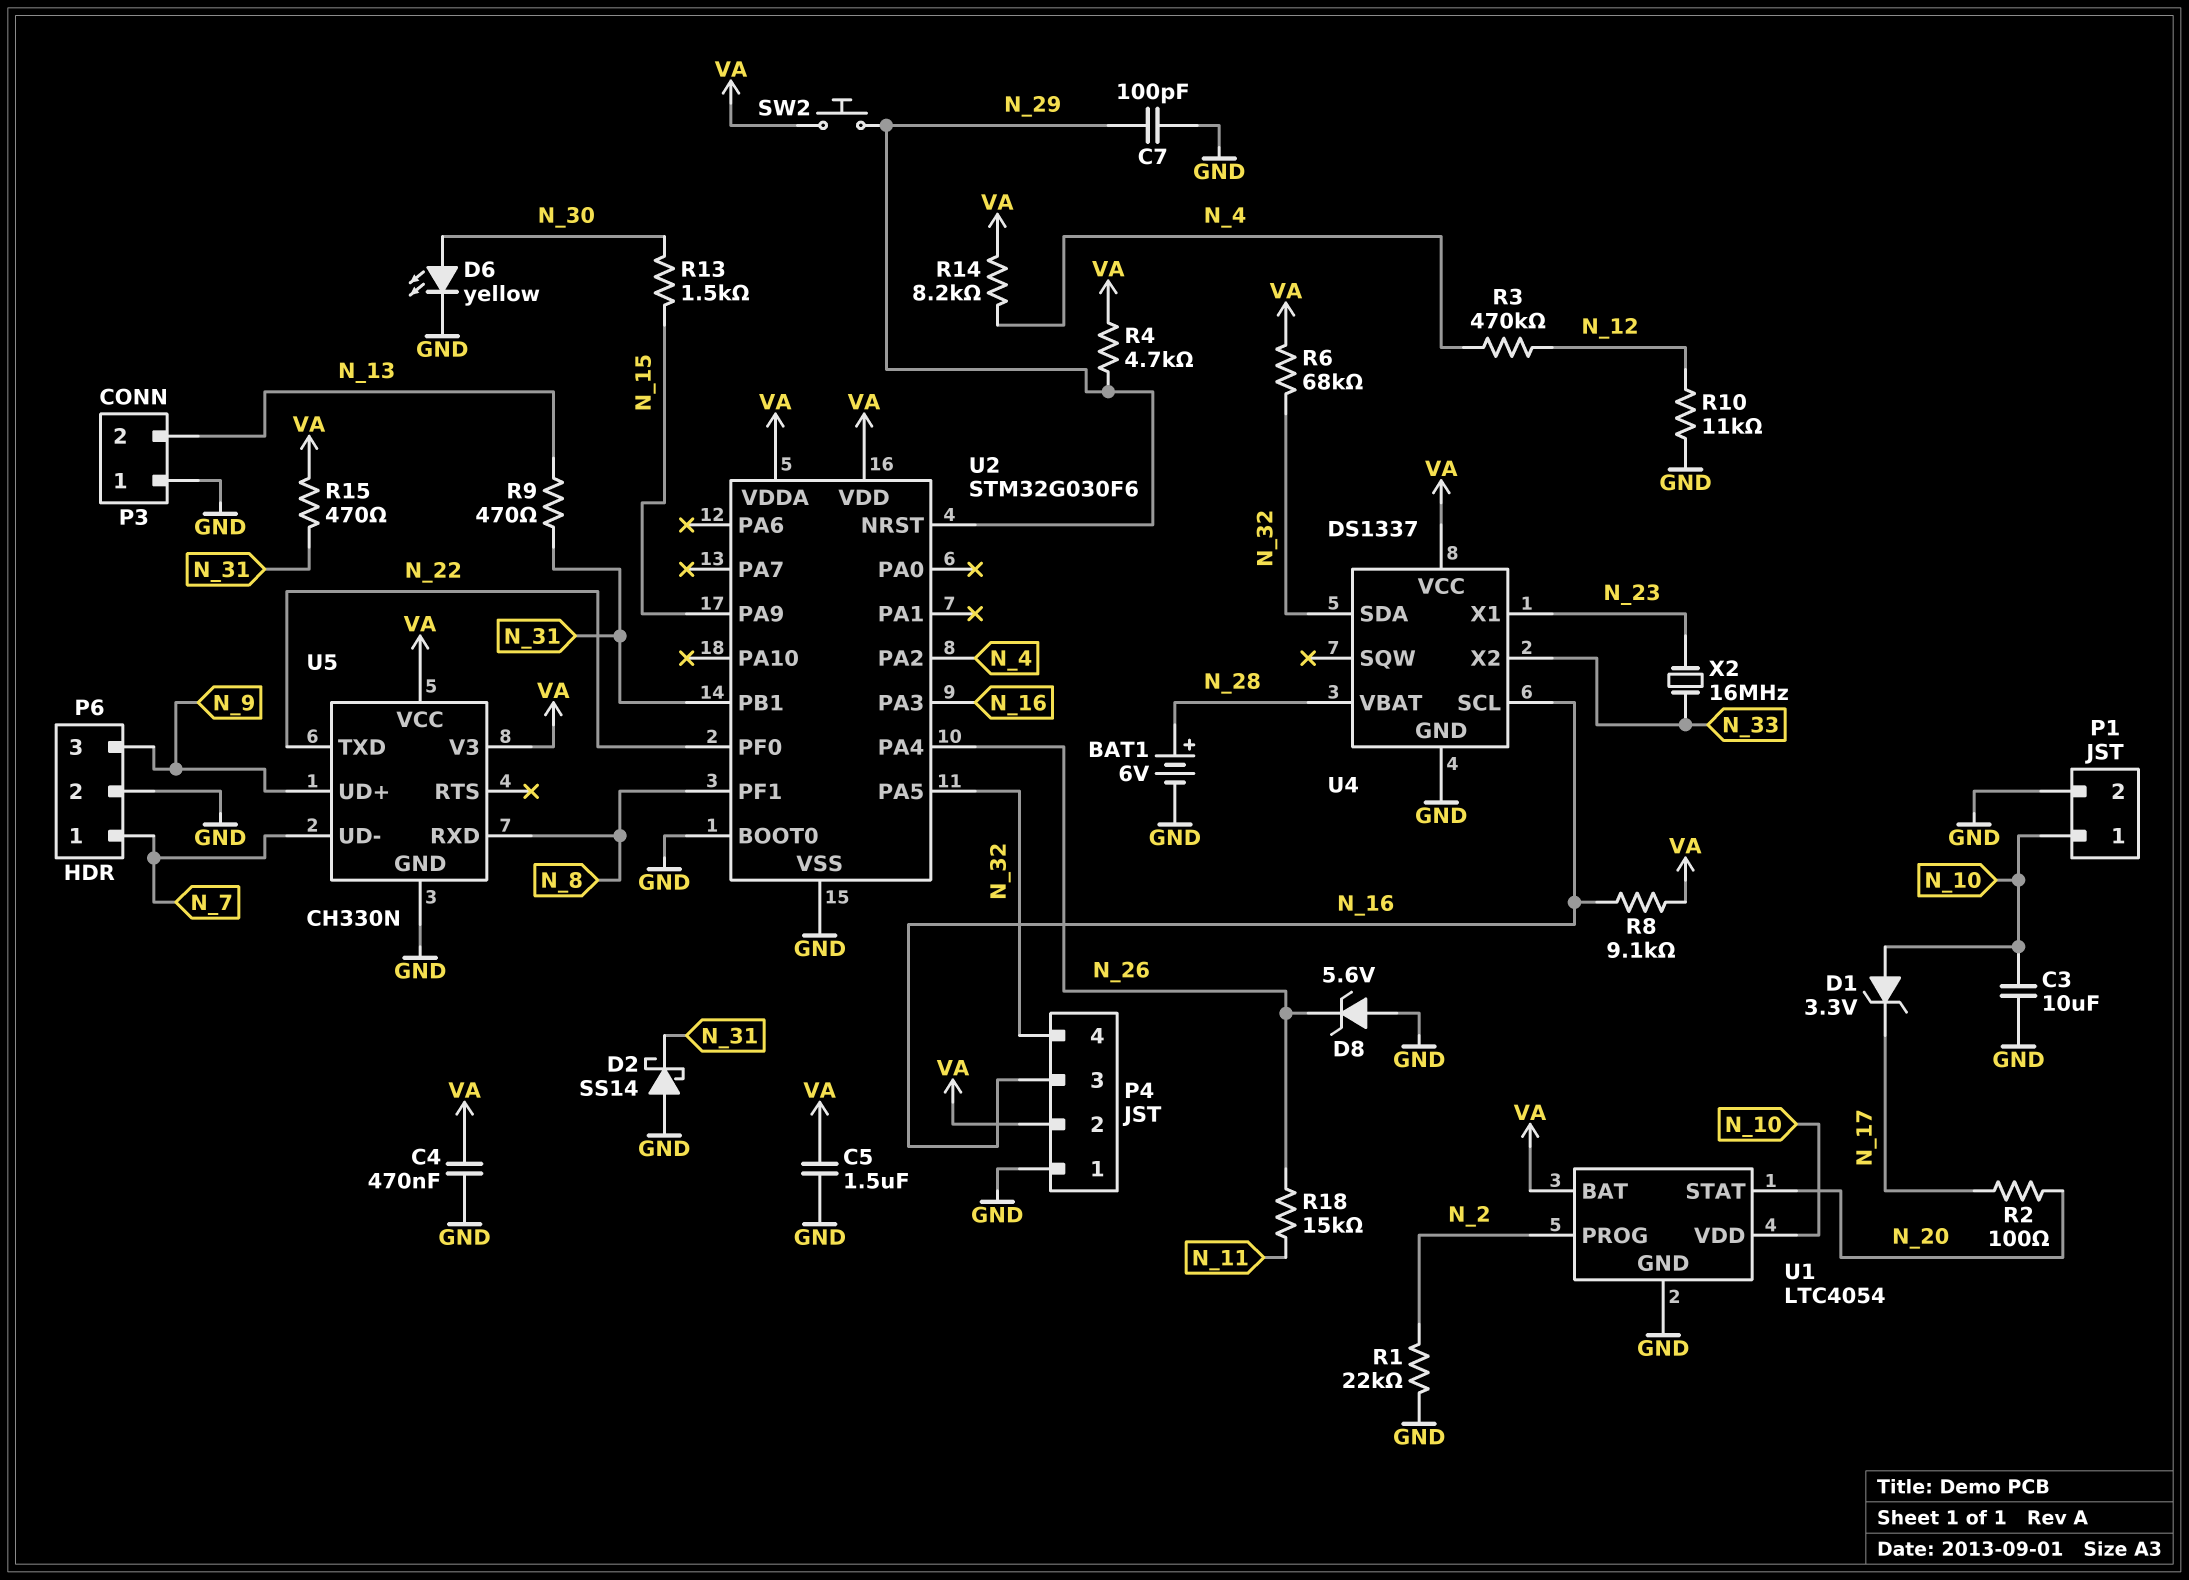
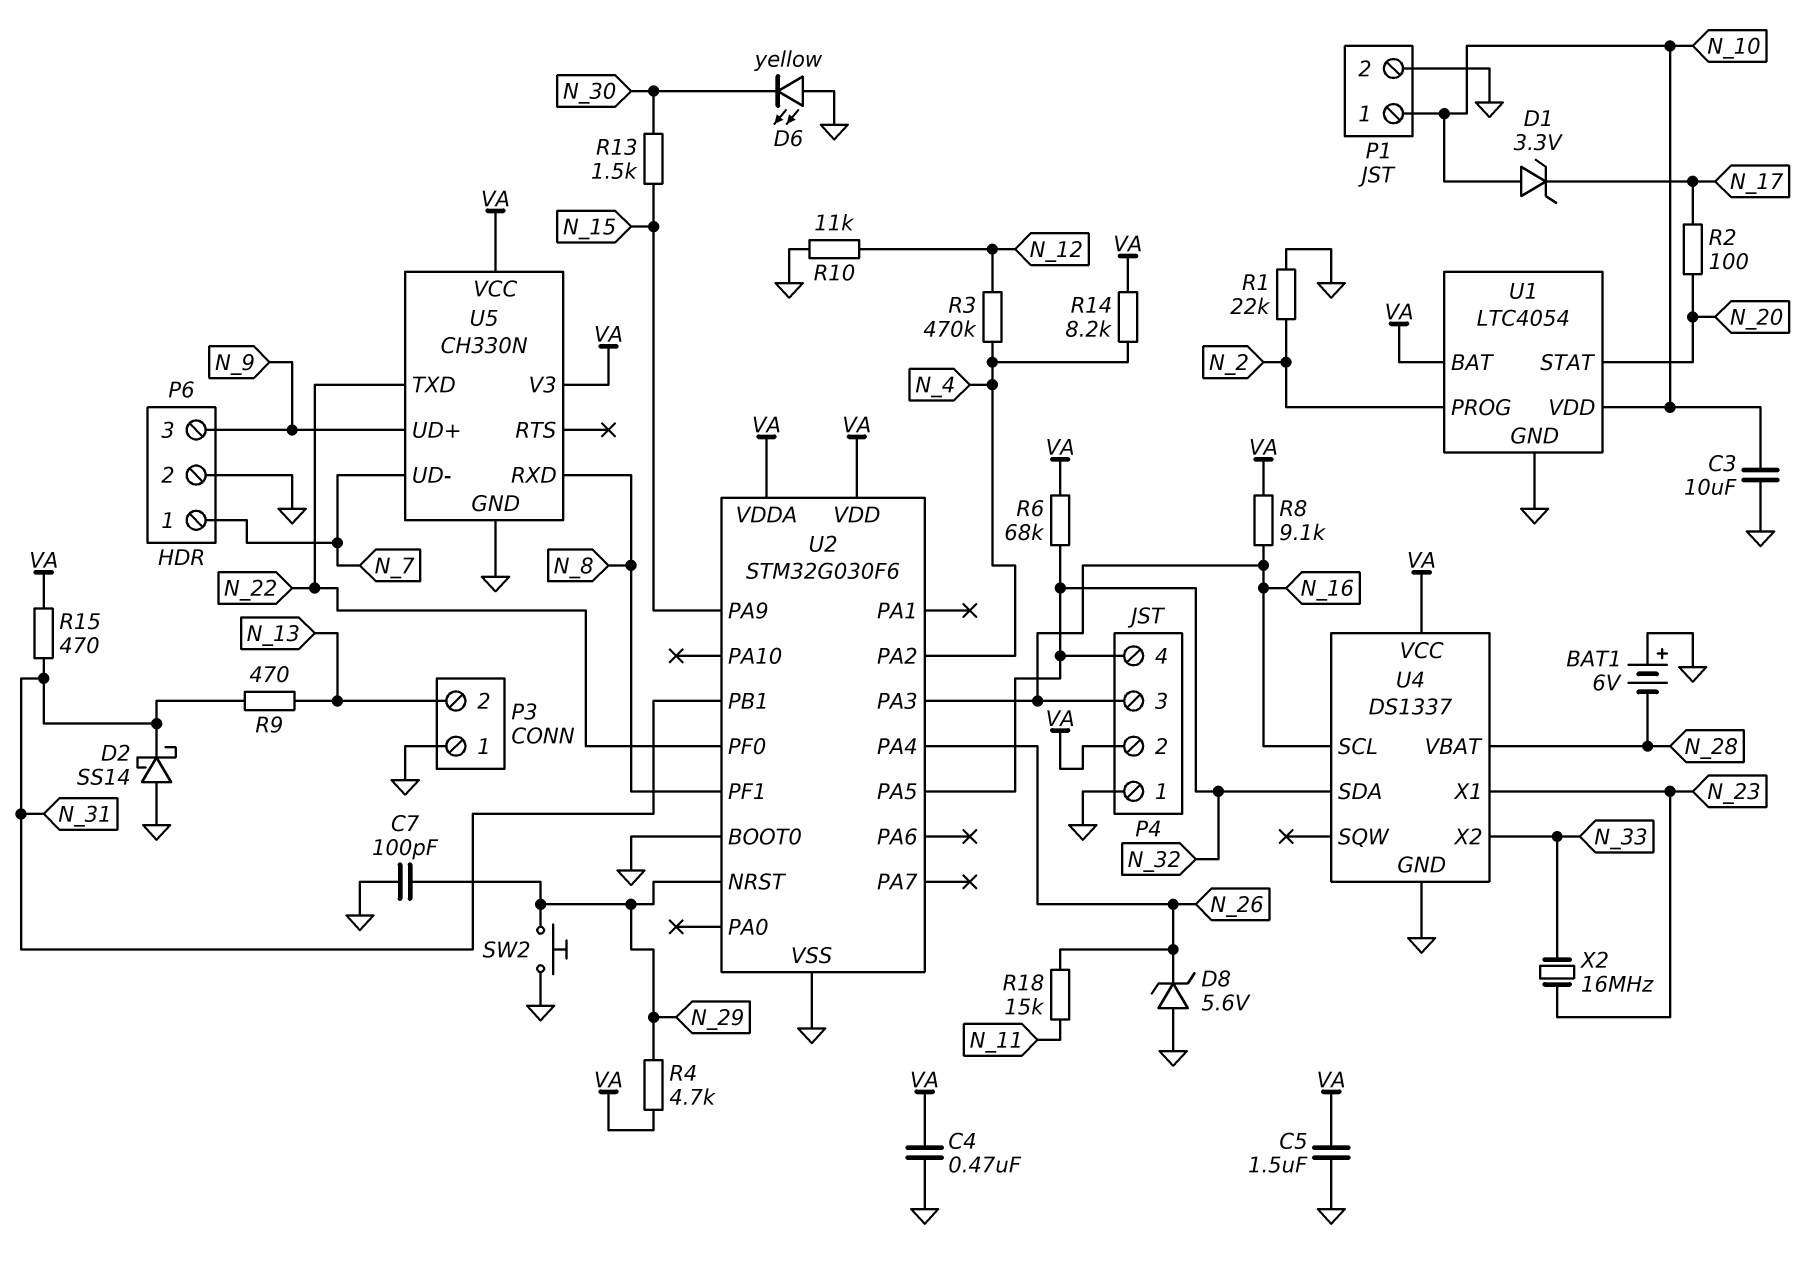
BAT1: 6V (plus N_28, minus GND) -> 6V (plus GND, minus N_28)
D6: LED yellow (A N_30, K GND) -> LED yellow (A GND, K N_30)
SW2: button (N_29, VA) -> button (GND, N_29)

